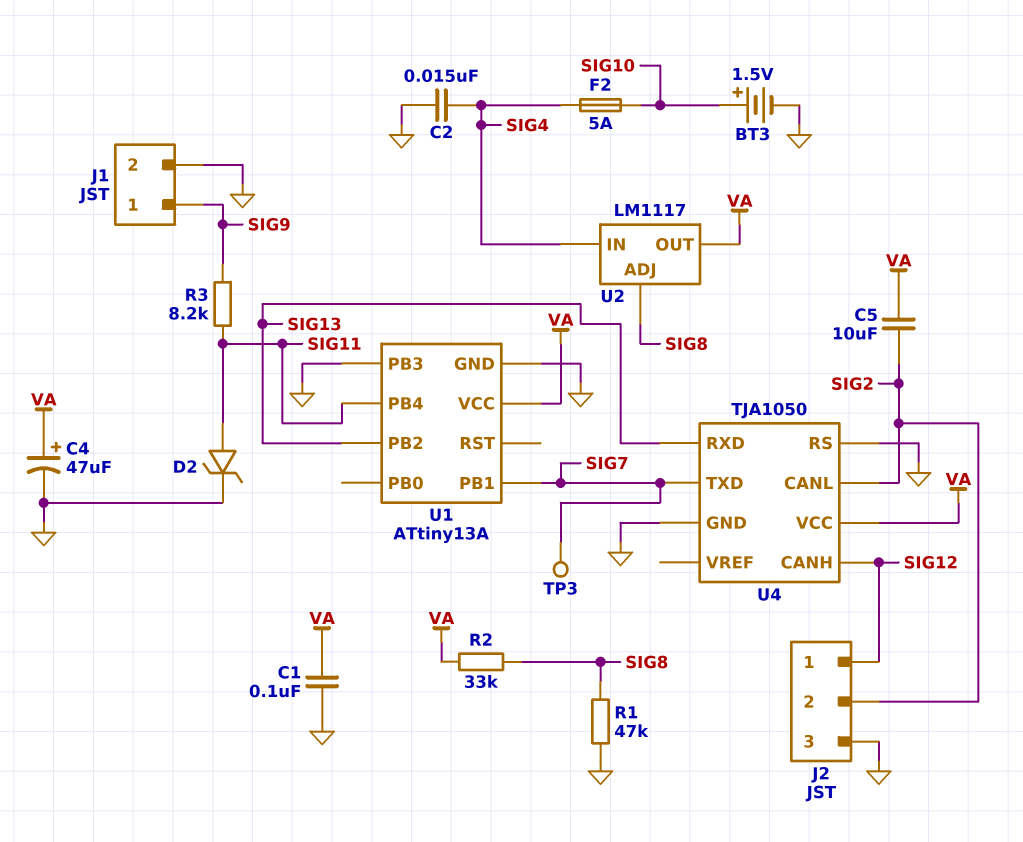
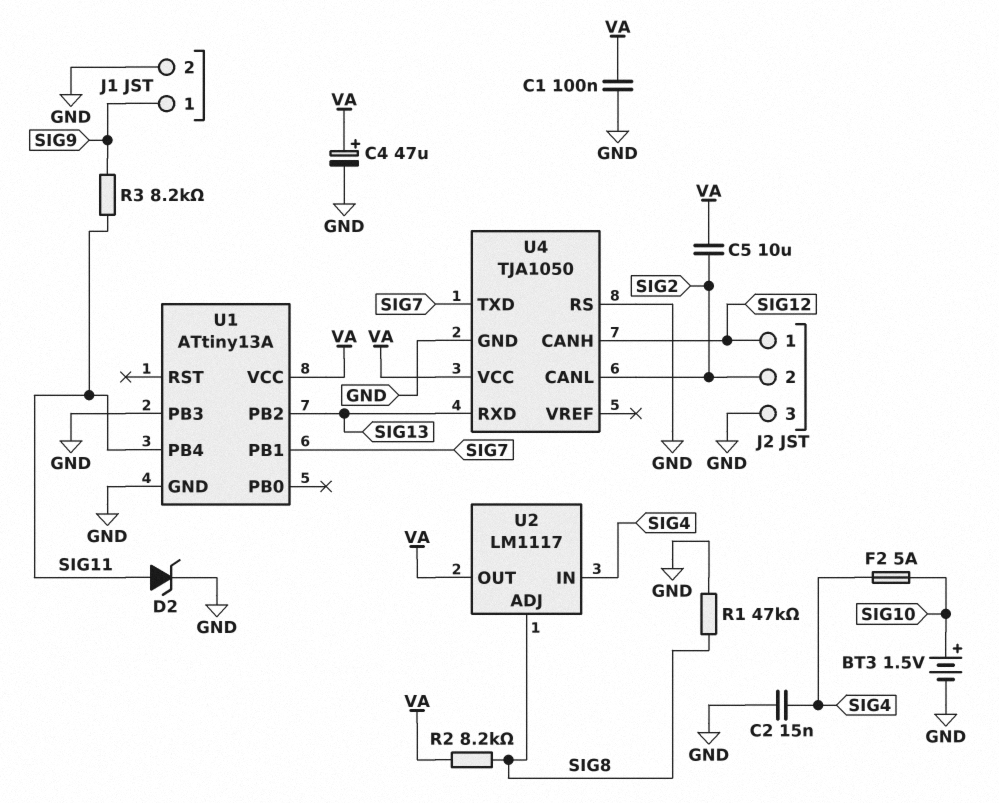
R2: 33k (SIG8, VA) -> 8.2k (SIG8, VA)
TP3: test point (SIG7) -> none

